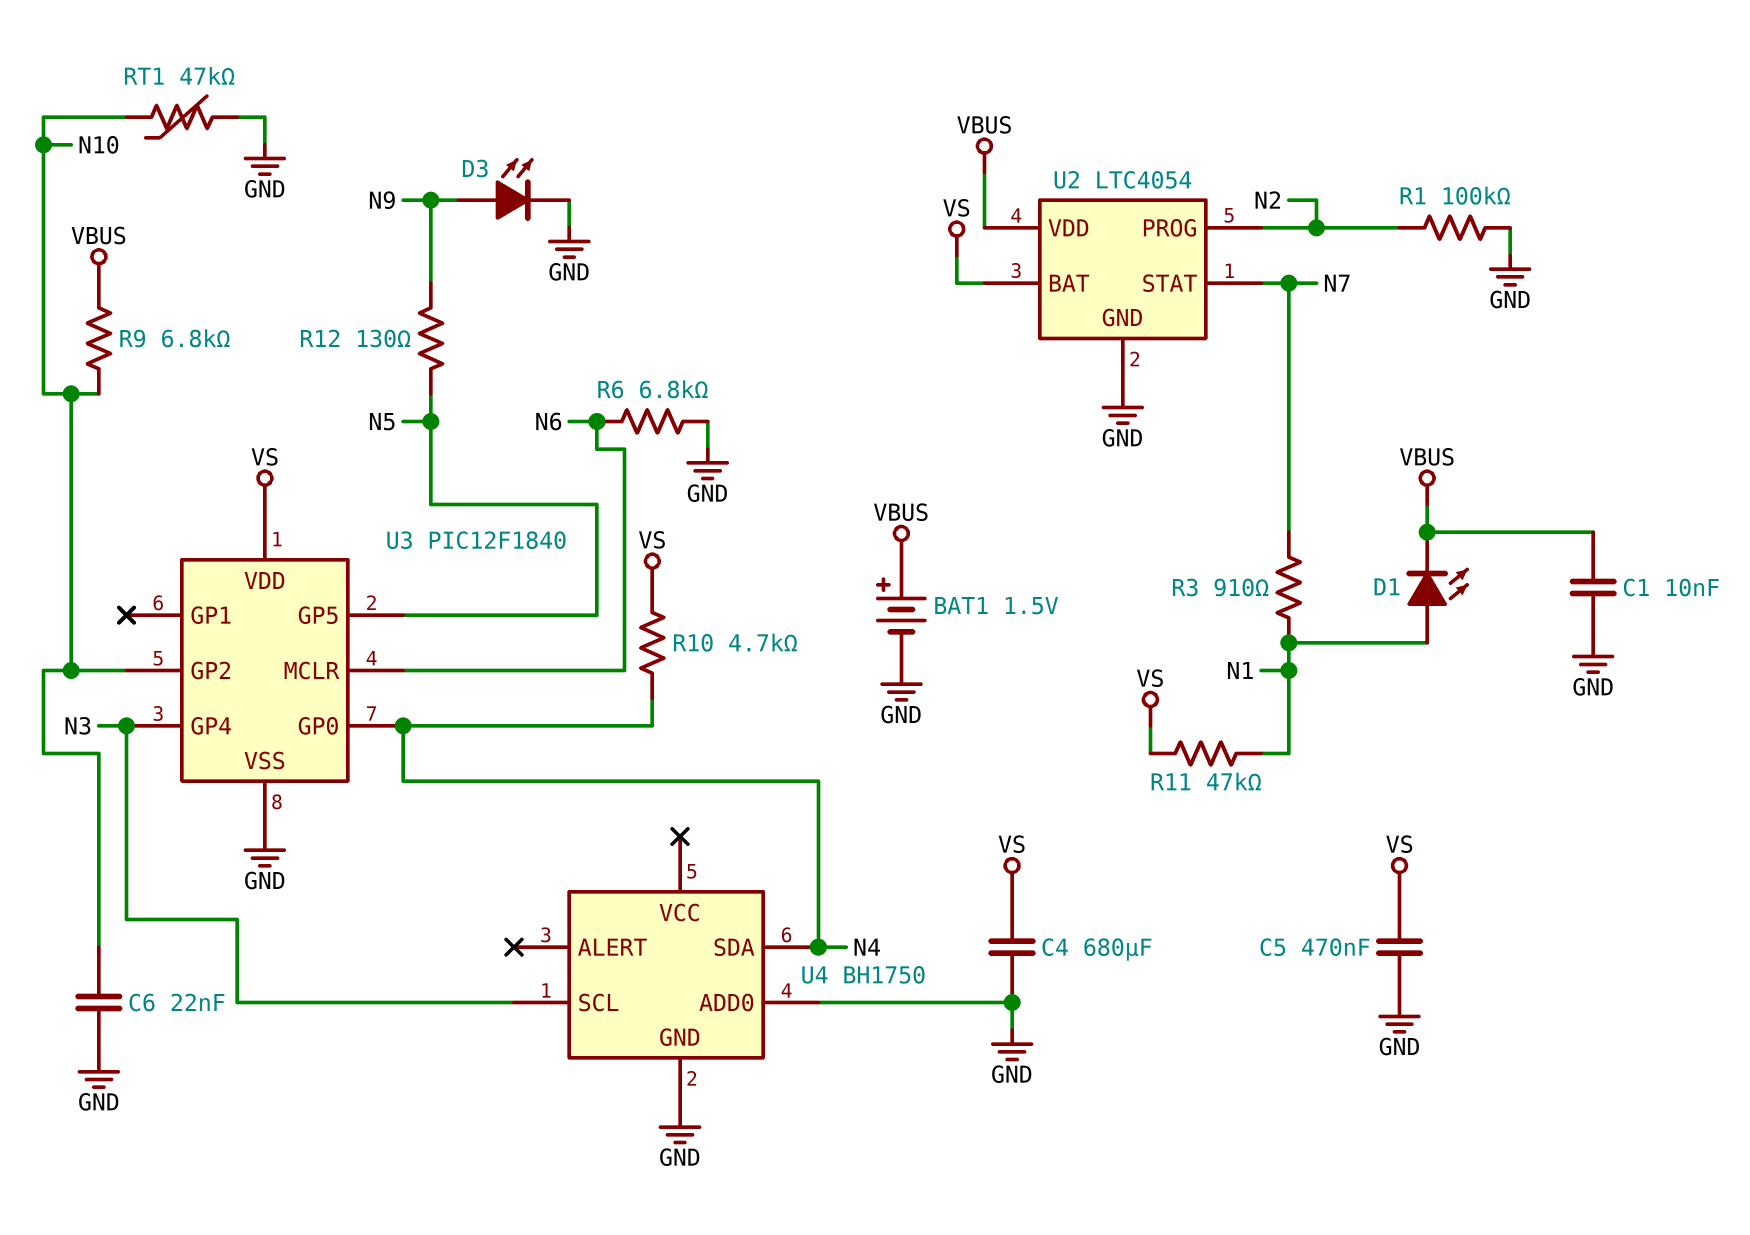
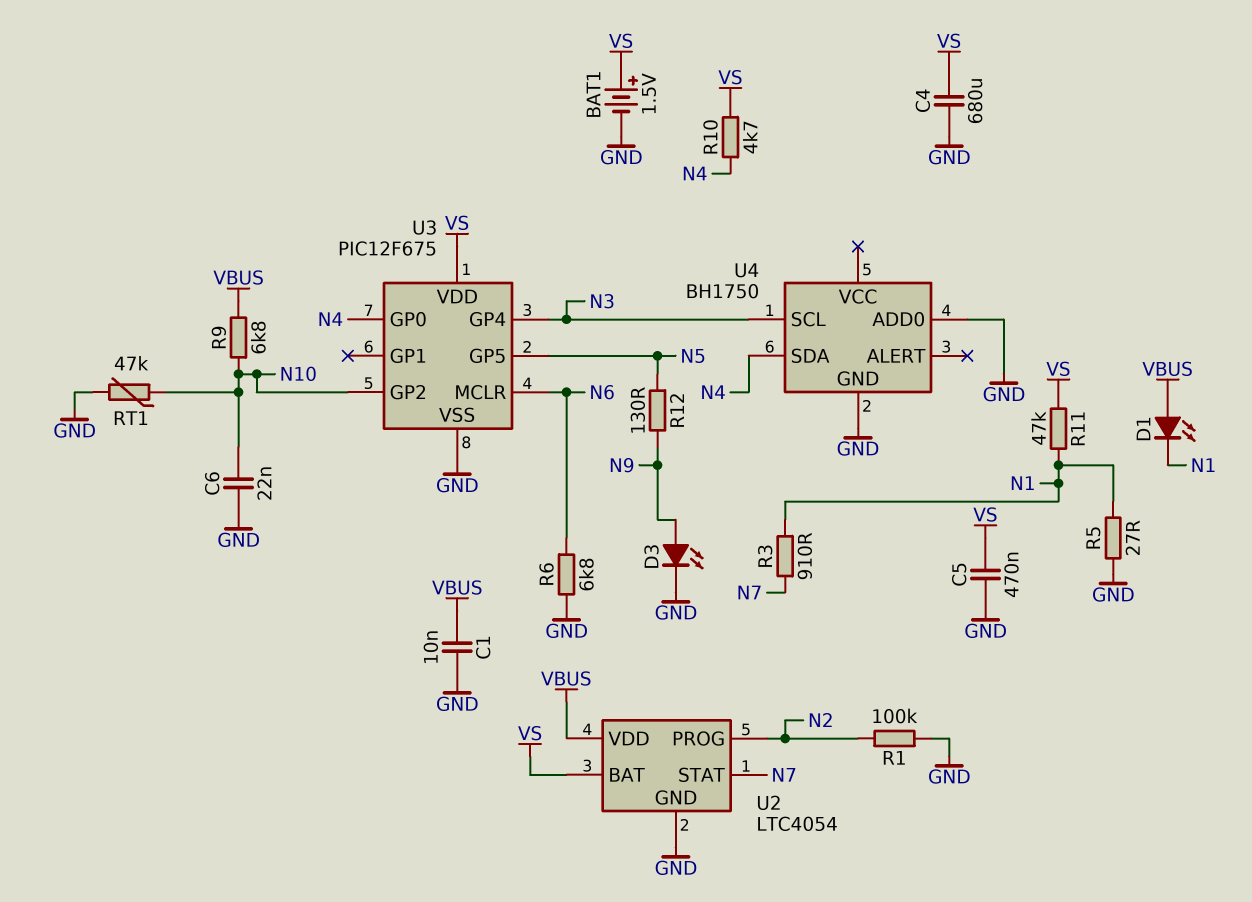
BAT1: 1.5V (plus VBUS, minus GND) -> 1.5V (plus VS, minus GND)
D1: LED (A N1, K VBUS) -> LED (A VBUS, K N1)
R5: none -> 27 (GND, N1)
U3: PIC12F1840 -> PIC12F675

